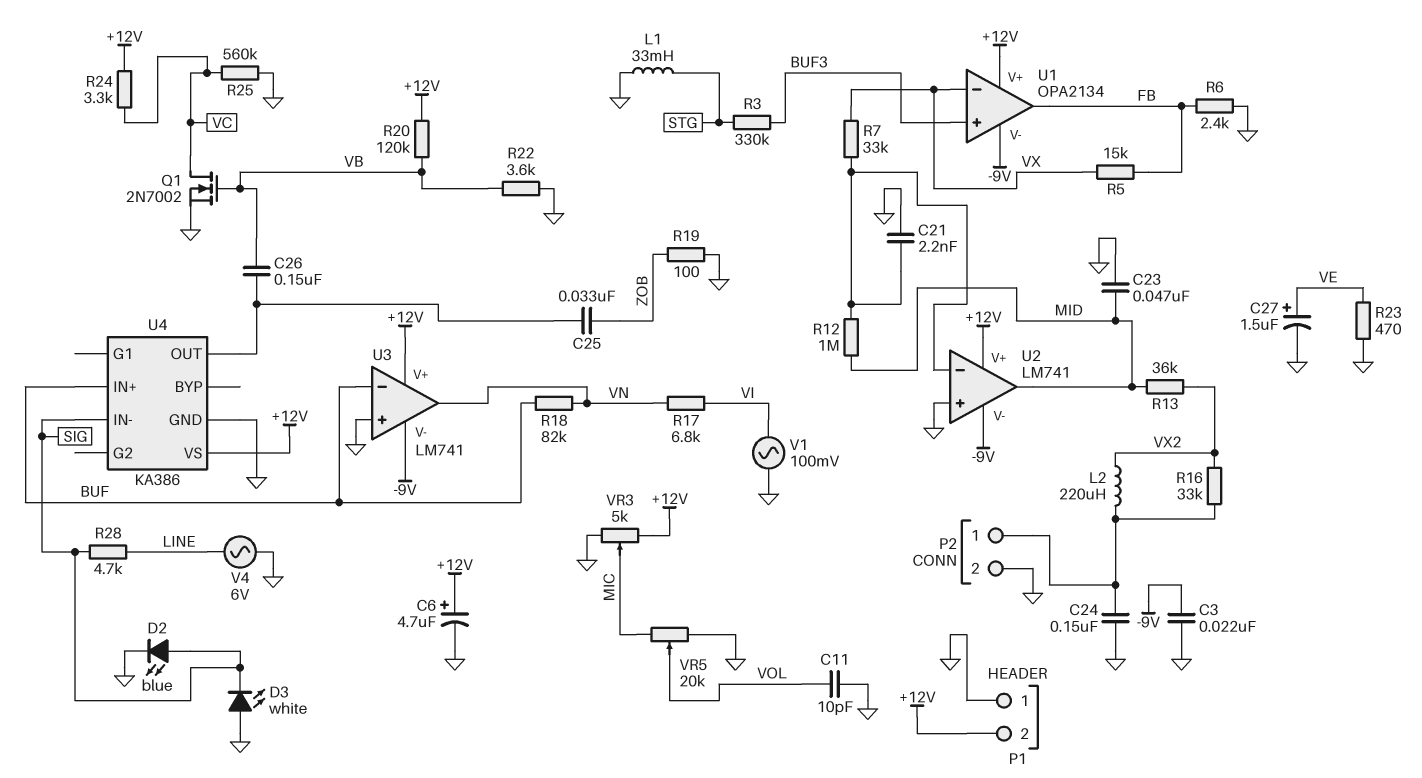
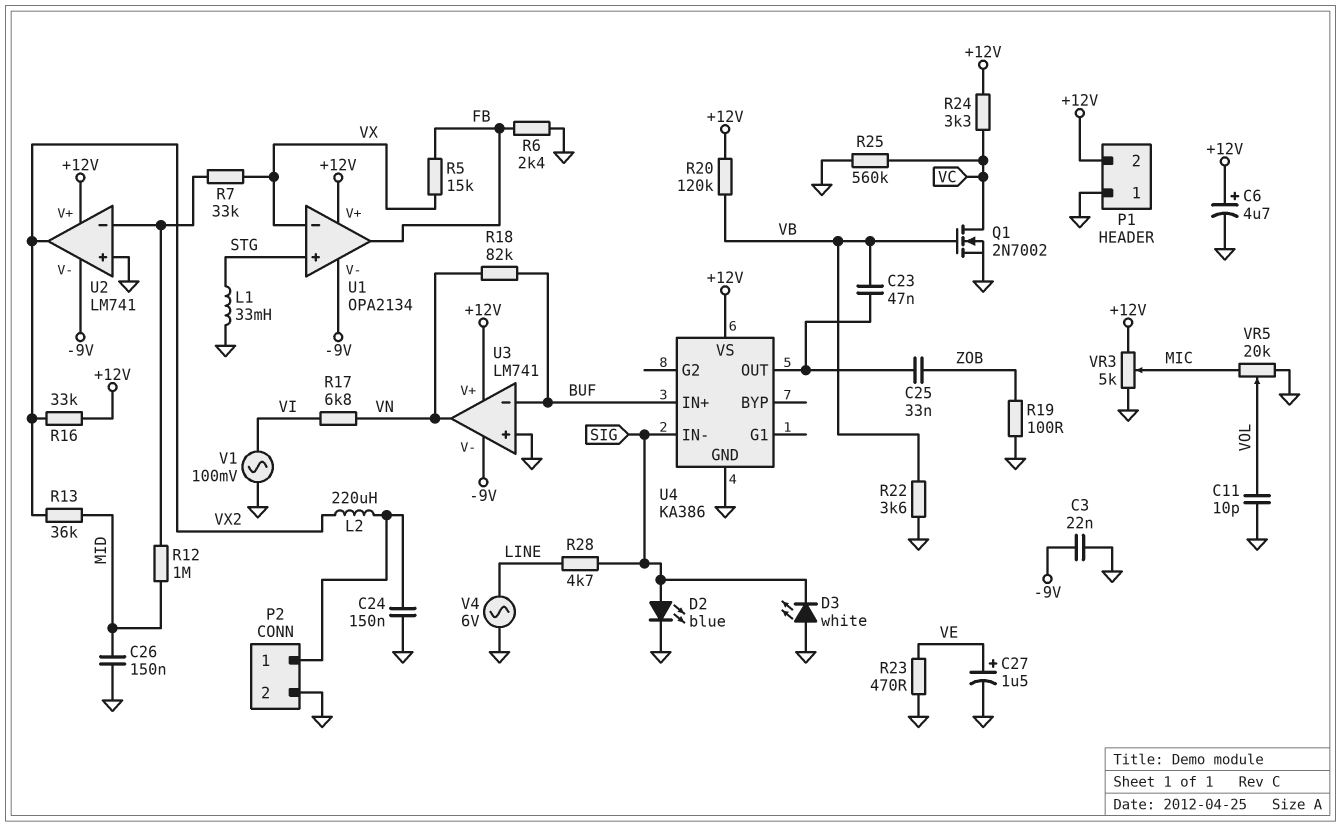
C21: 2.2nF (GND, U2/in-) -> none
C23: 47nF (GND, MID) -> 47nF (U4/OUT, VB)
C26: 150nF (U4/OUT, VB) -> 150nF (GND, MID)
R3: 330k (BUF3, STG) -> none
R16: 33k (P2/1, VX2) -> 33k (+12V, VX2)
U1 pin in+: BUF3 -> STG
U2 pin out: MID -> VX2

